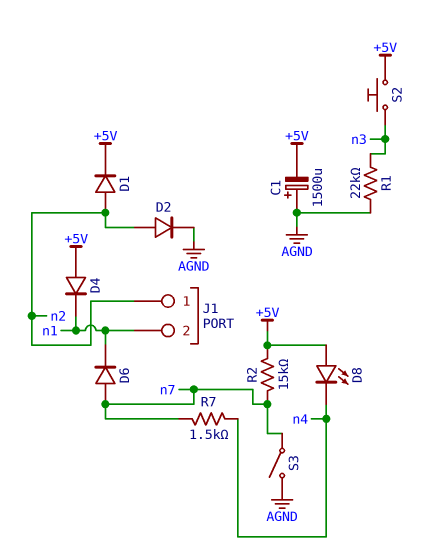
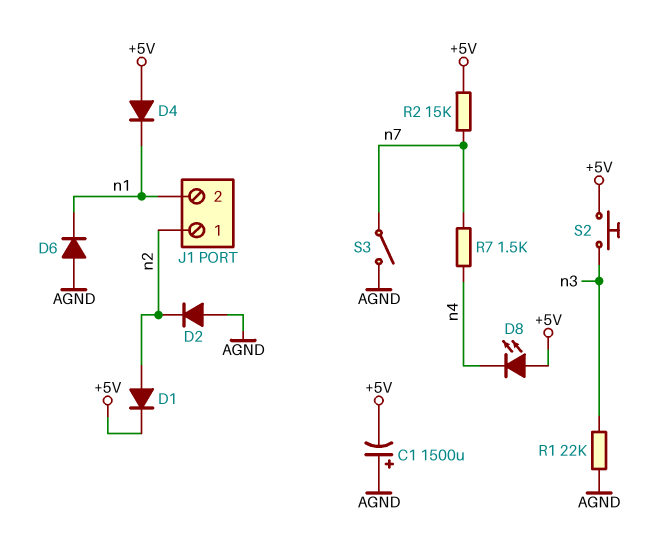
D2: diode (A n2, K AGND) -> diode (A AGND, K n2)
D6: diode (A n7, K n1) -> diode (A AGND, K n1)

